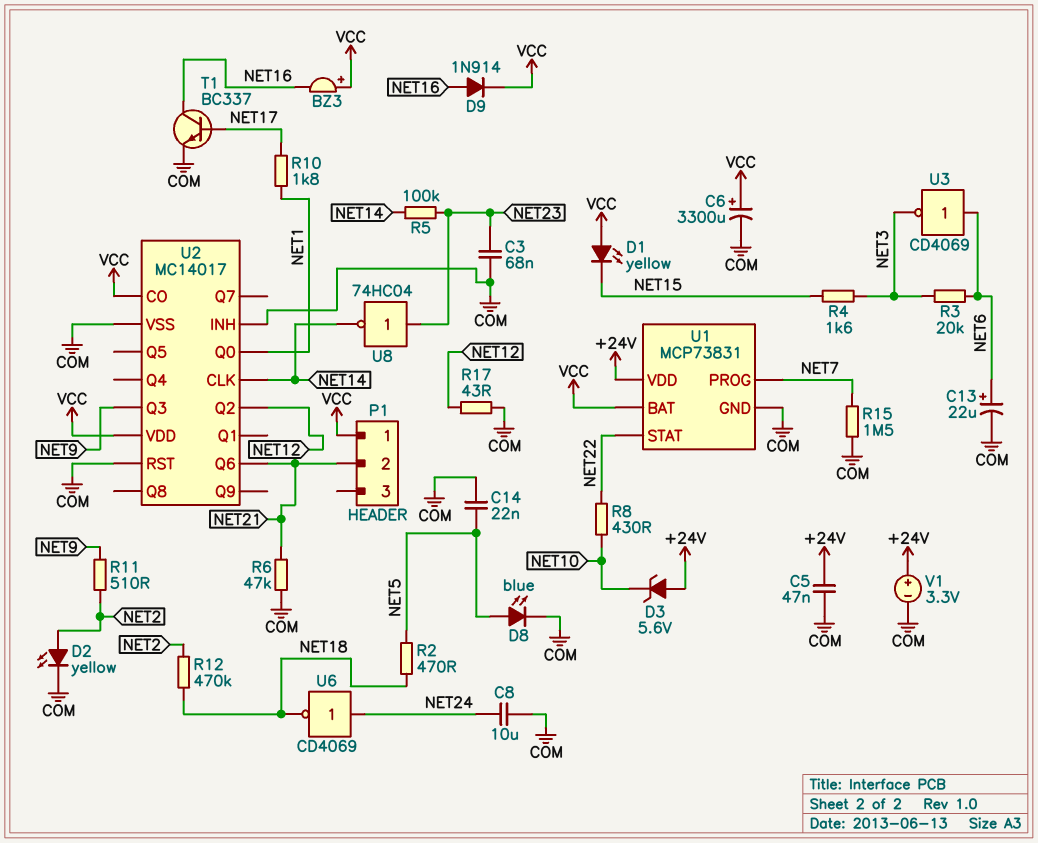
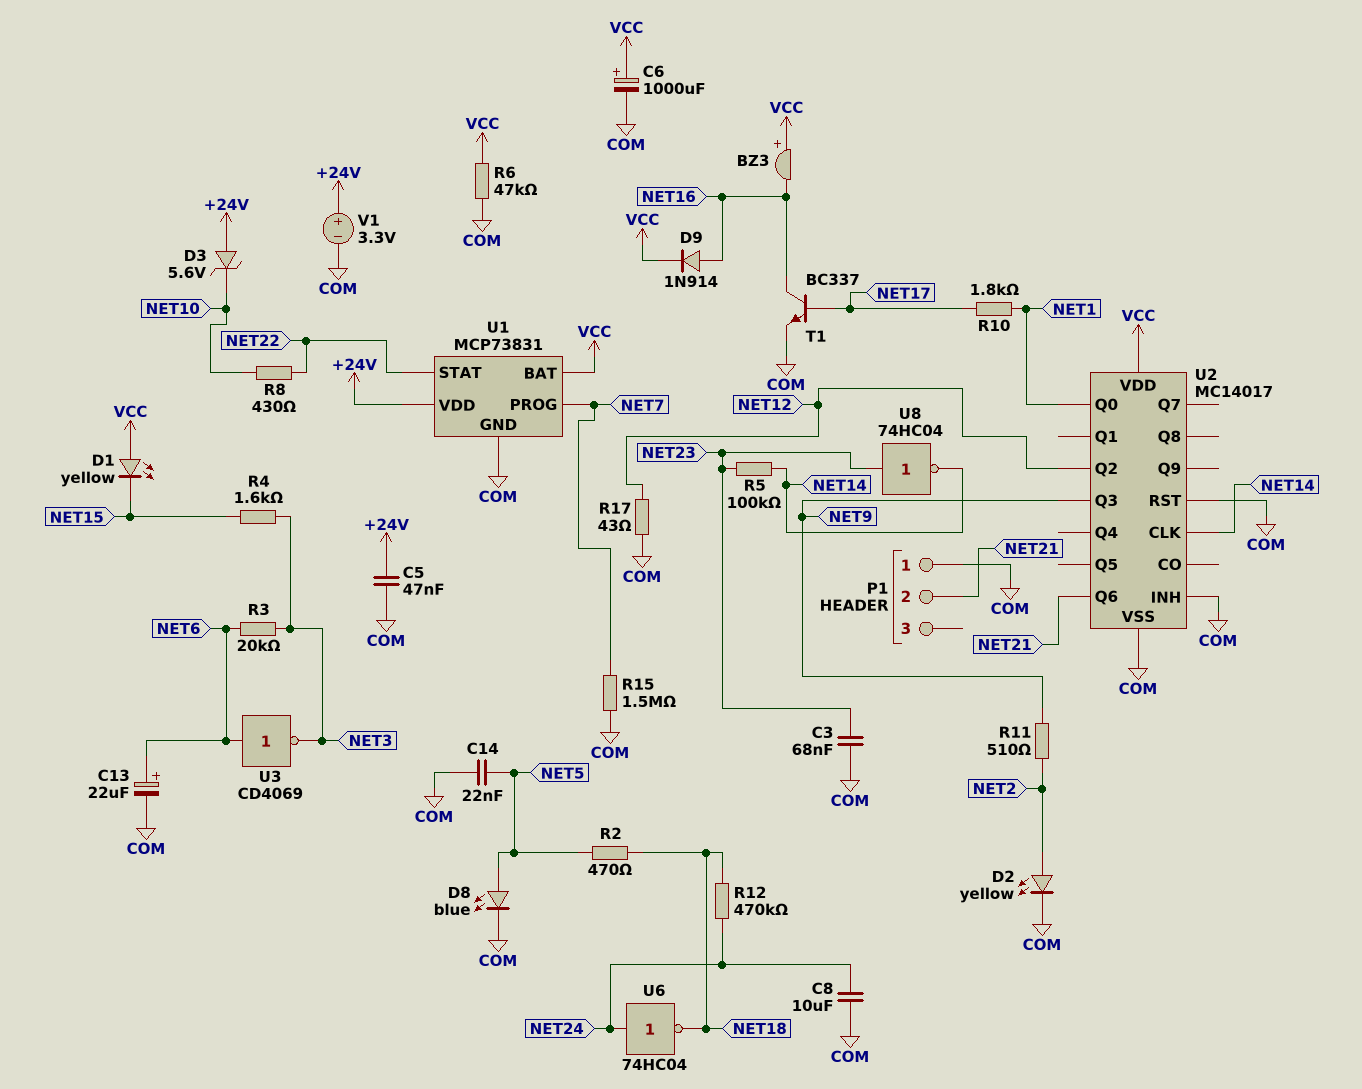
C6: 3300uF (plus VCC, minus COM) -> 1000uF (plus VCC, minus COM)
P1 pin 1: VCC -> COM
R6: 47k (COM, NET21) -> 47k (COM, VCC)
R12: 470k (NET2, NET18) -> 470k (NET18, NET24)
U2 pin CO: VCC -> none
U6: NOT CD4069 (in NET24, out NET18) -> NOT 74HC04 (in NET24, out NET18)

